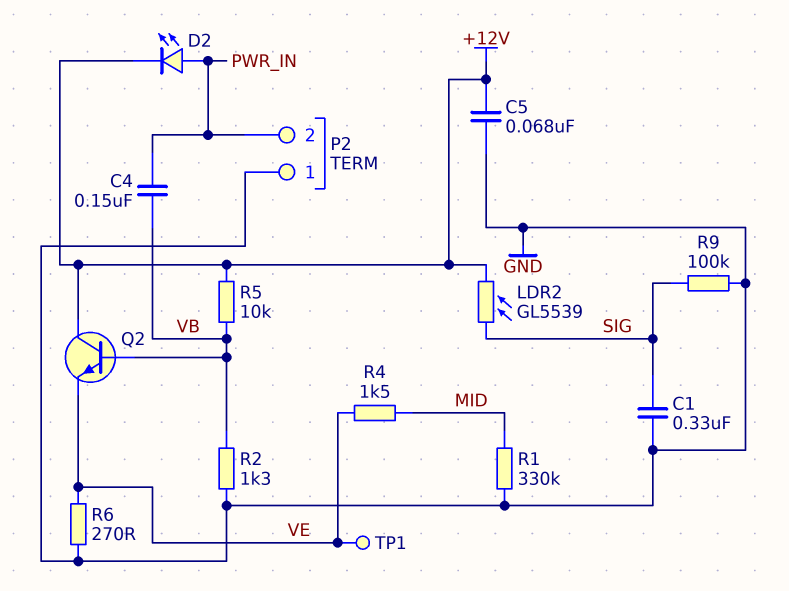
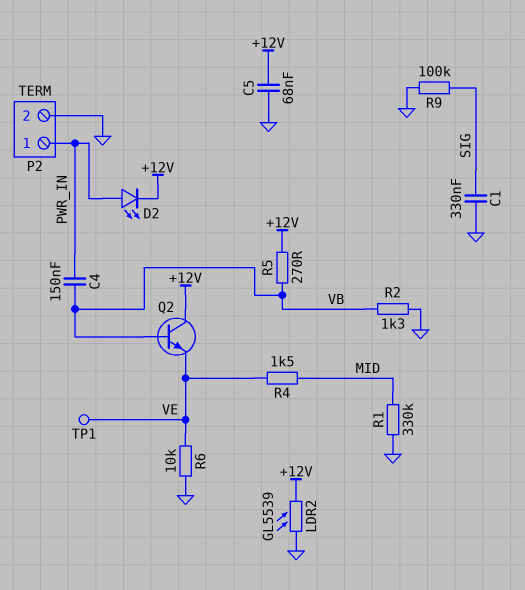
LDR2: GL5539 (+12V, SIG) -> GL5539 (+12V, GND)
P2 pin 1: GND -> PWR_IN
P2 pin 2: PWR_IN -> GND
R5: 10k (+12V, VB) -> 270 (+12V, VB)
R6: 270 (GND, VE) -> 10k (GND, VE)

